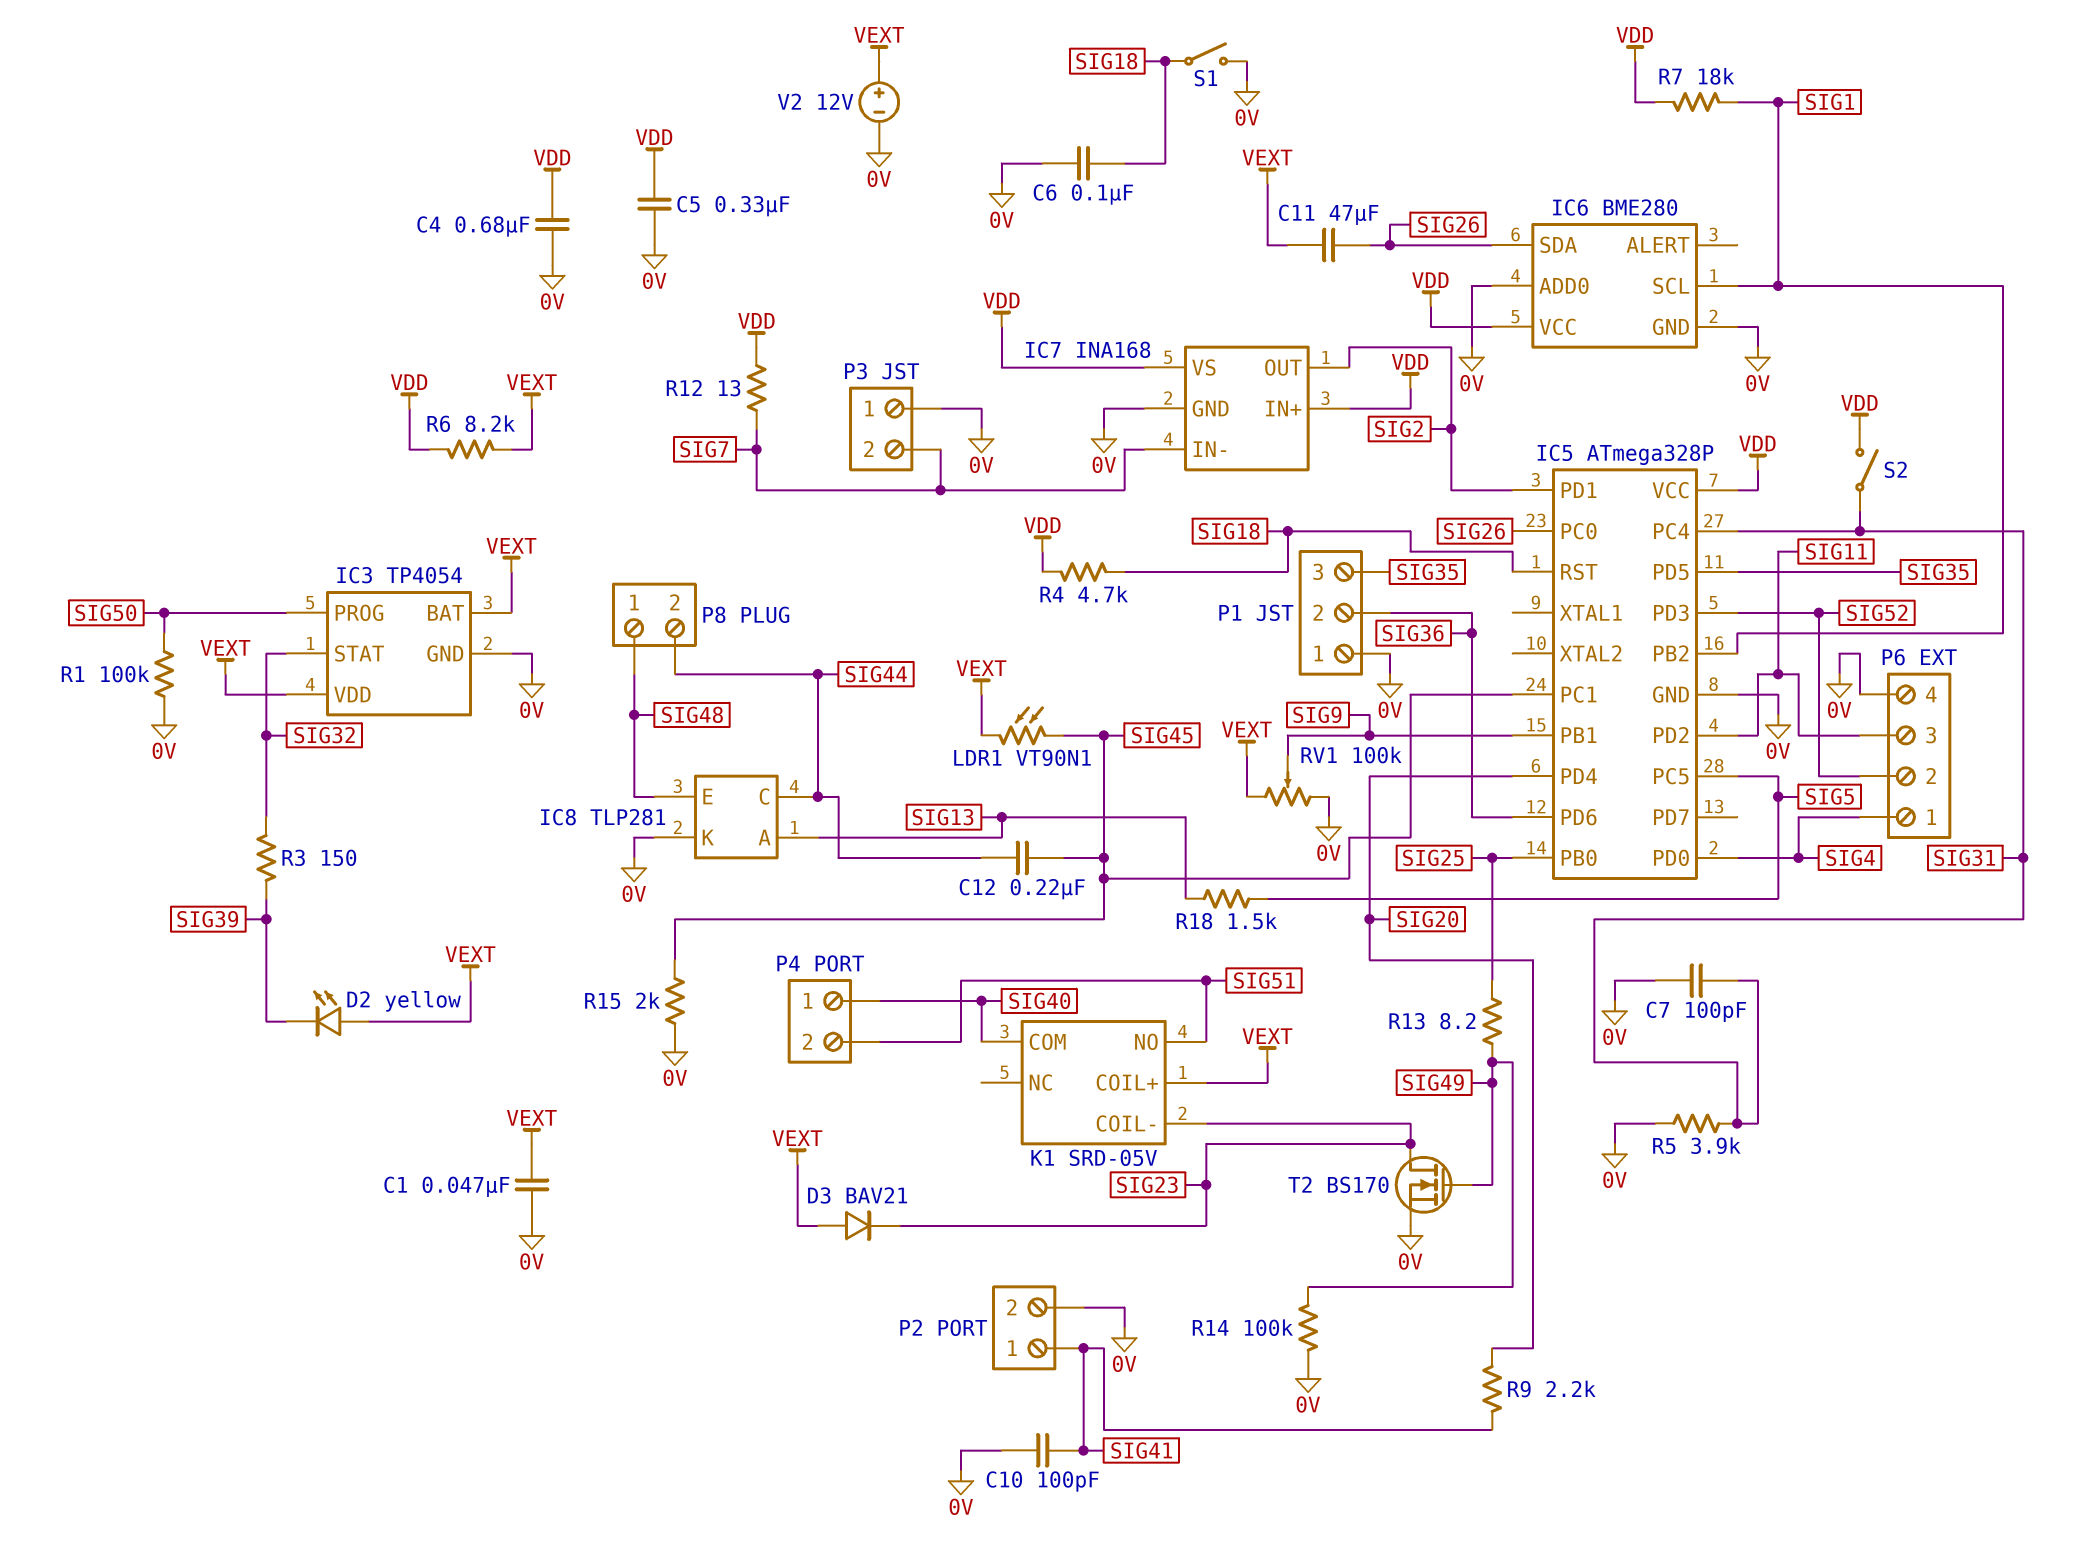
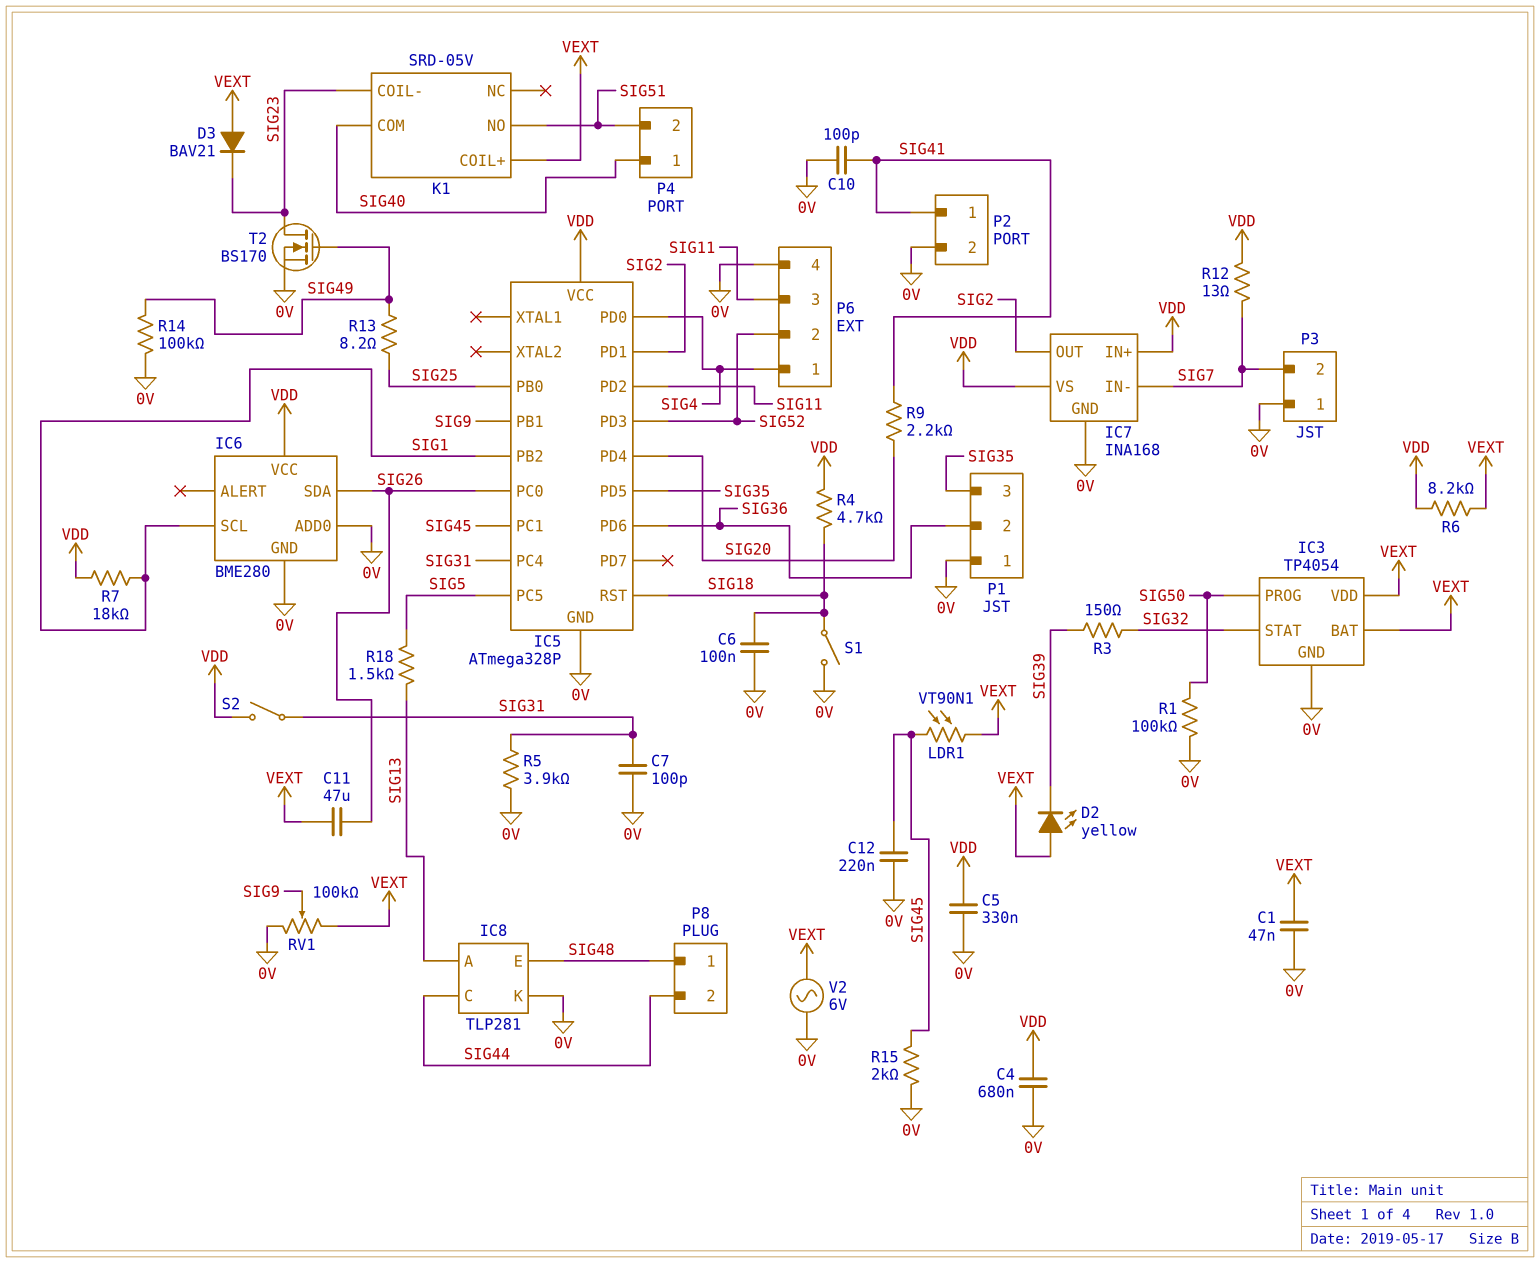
C12: 220nF (SIG44, SIG45) -> 220nF (0V, SIG45)
V2: 12V (plus VEXT, minus 0V) -> AC 6V (0V, VEXT)

